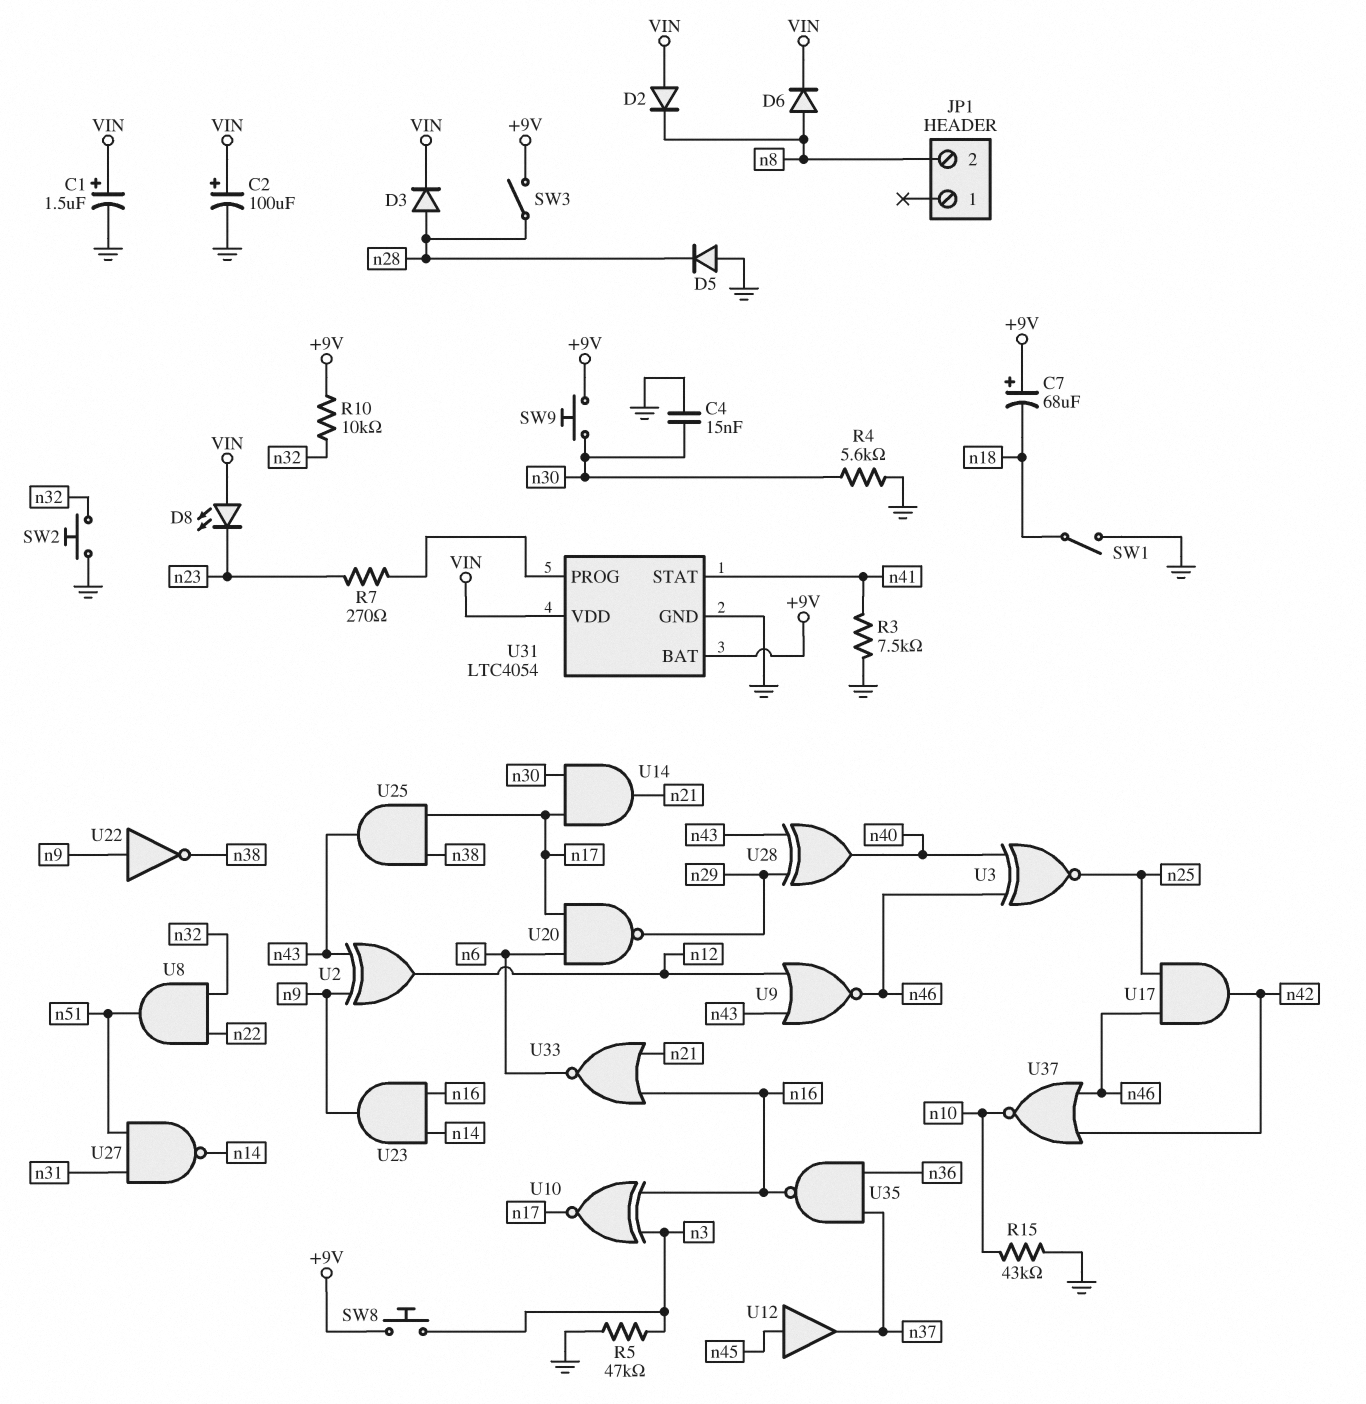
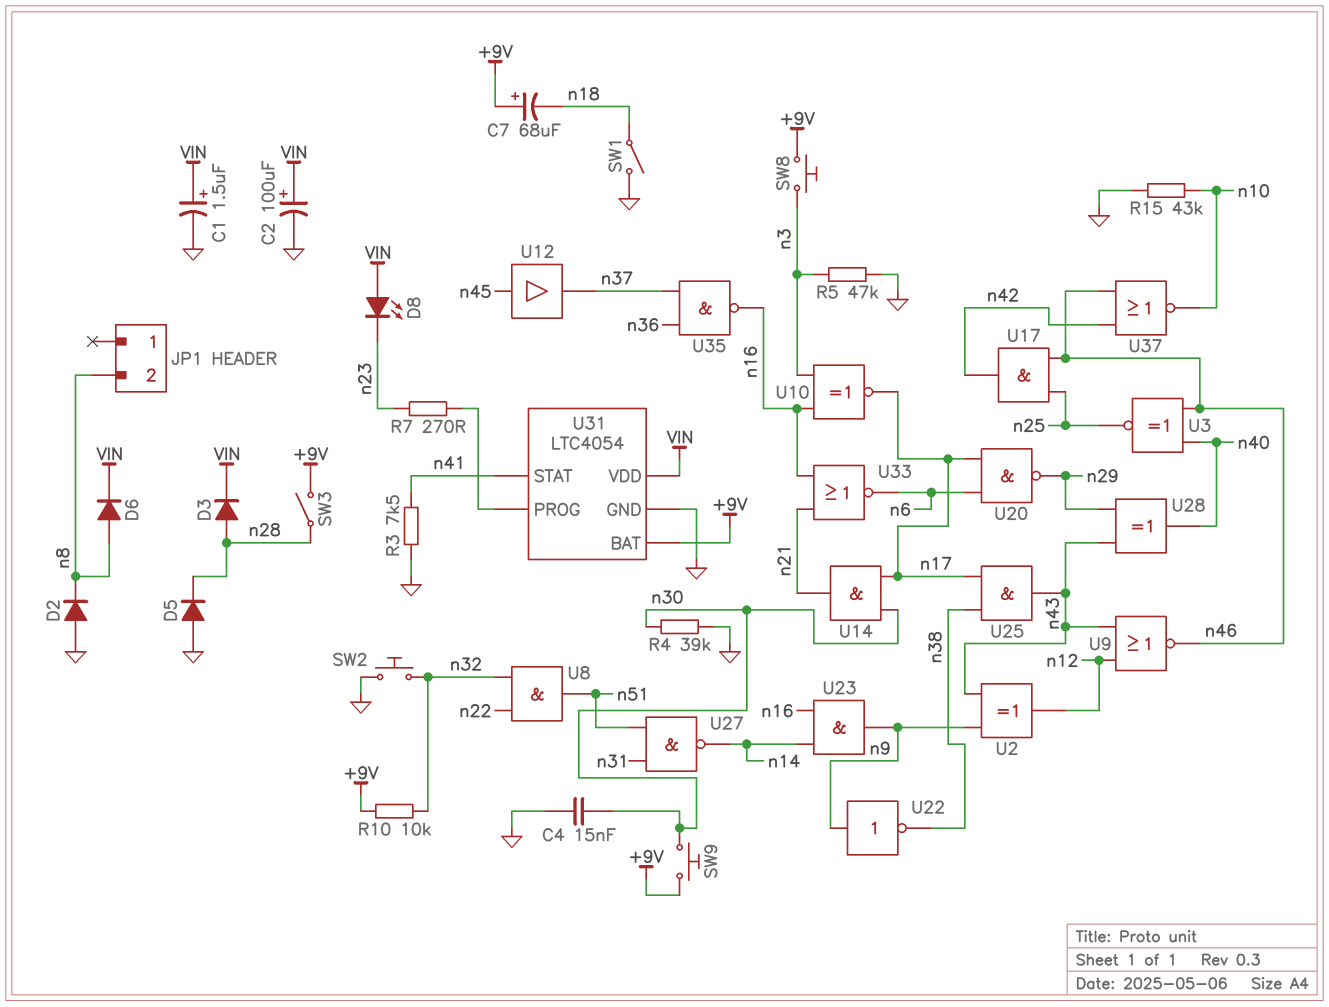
D2: diode (A VIN, K n8) -> diode (A GND, K n8)
R4: 5.6k (GND, n30) -> 39k (GND, n30)

